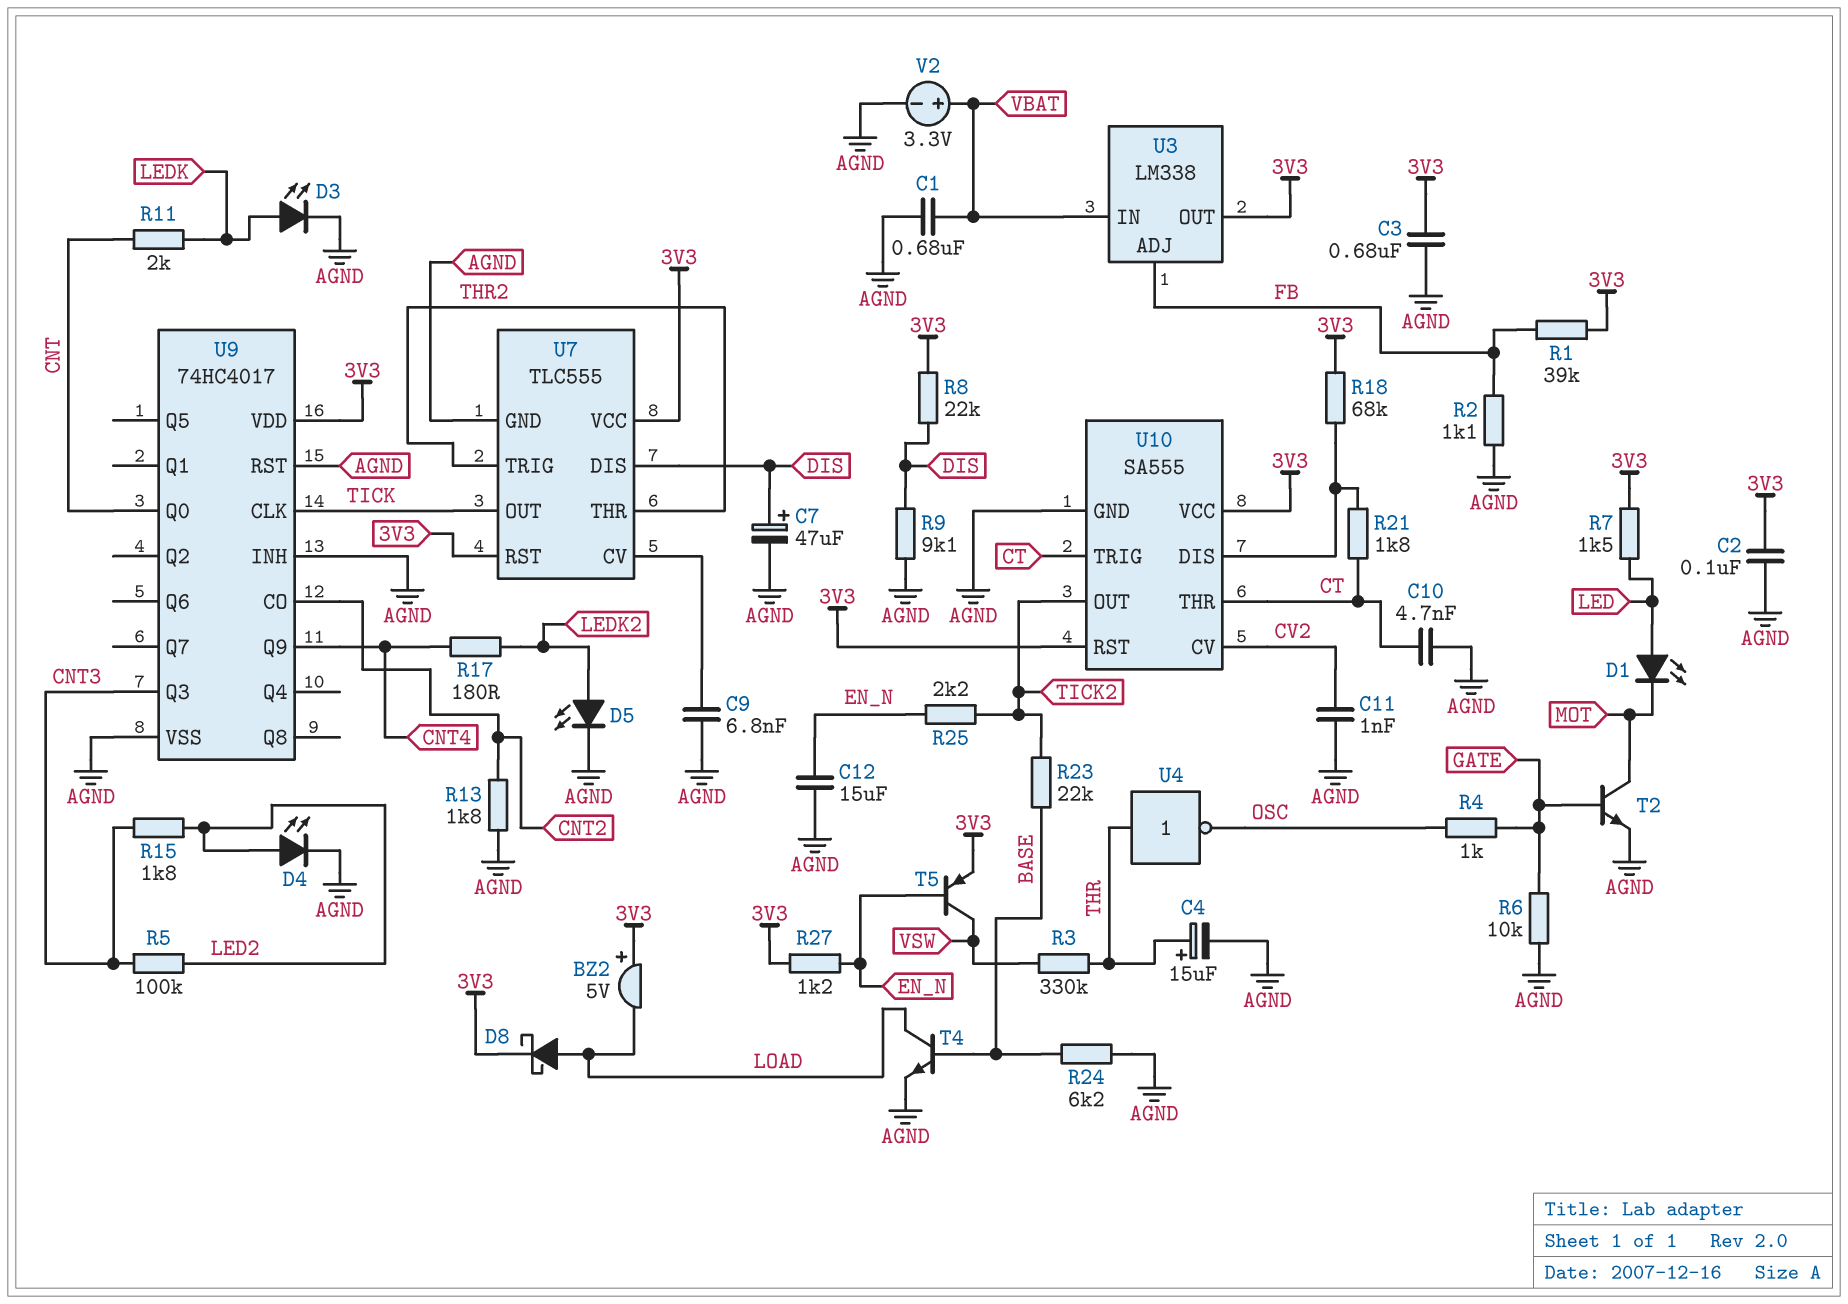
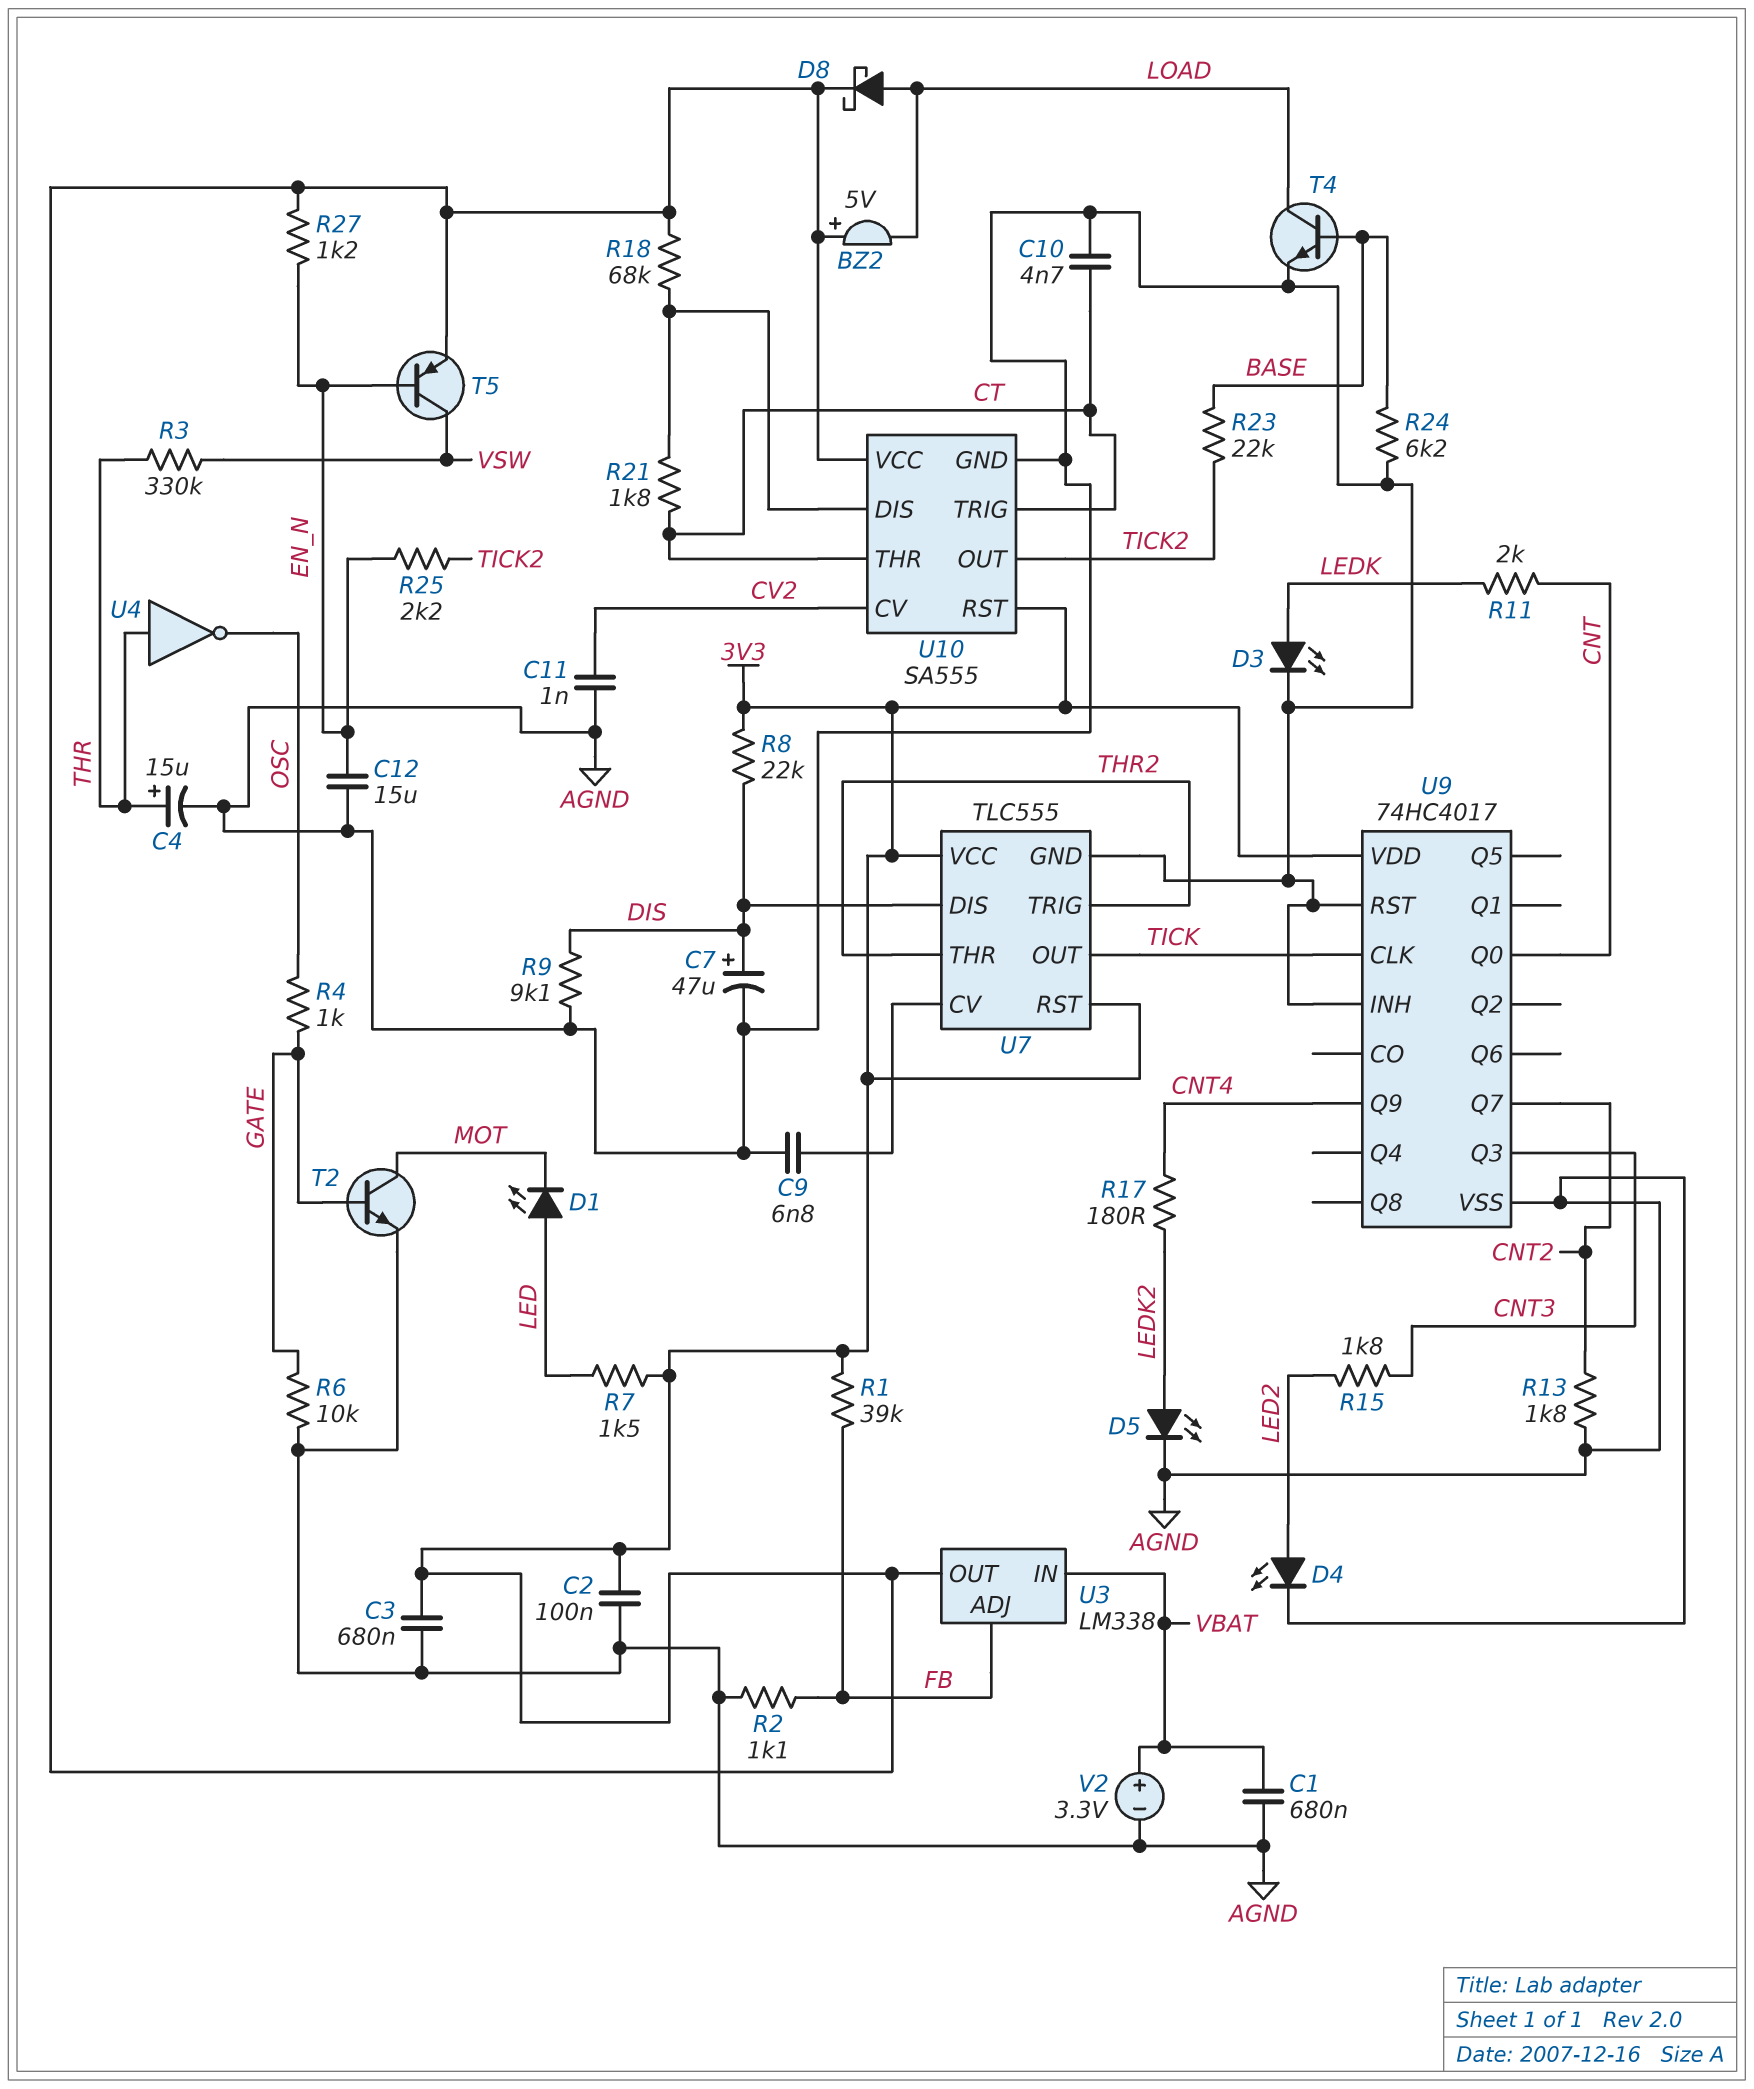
R5: 100k (CNT3, LED2) -> none
U9 pin CO: CNT2 -> none
U9 pin Q7: none -> CNT2

